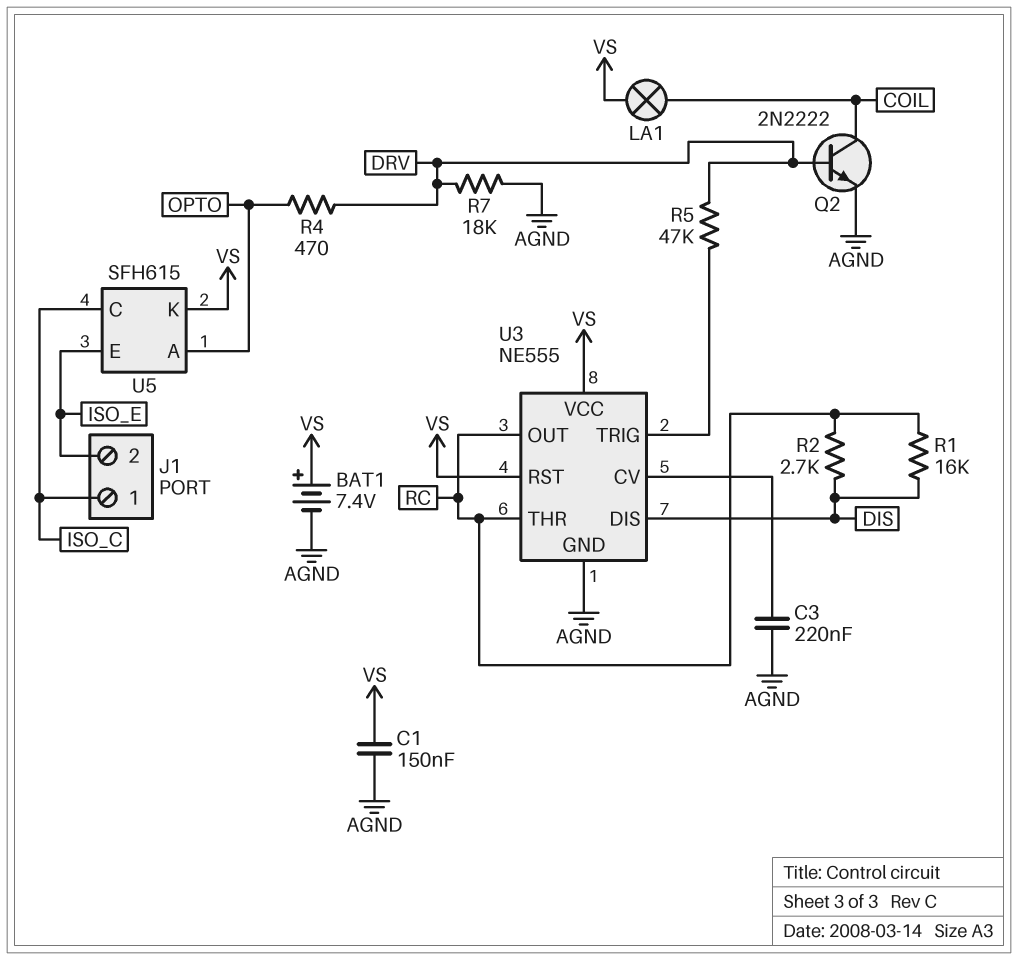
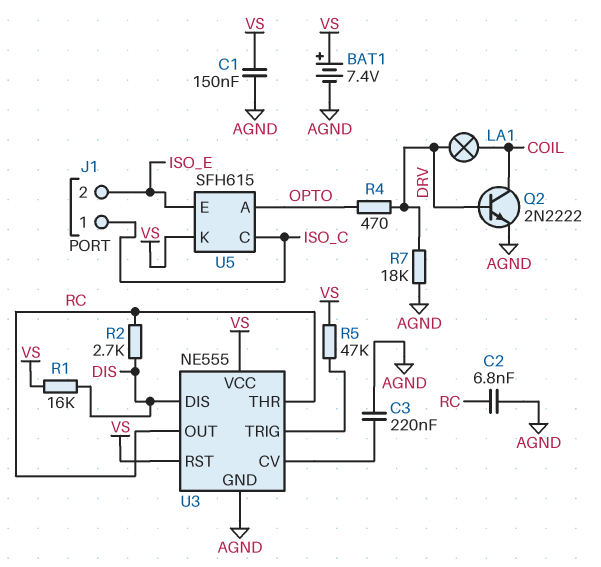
C2: none -> 6.8nF (AGND, RC)
LA1: lamp (COIL, VS) -> lamp (COIL, DRV)
R1: 16k (DIS, RC) -> 16k (DIS, VS)
R5: 47k (DRV, U3/TRIG) -> 47k (U3/TRIG, VS)

